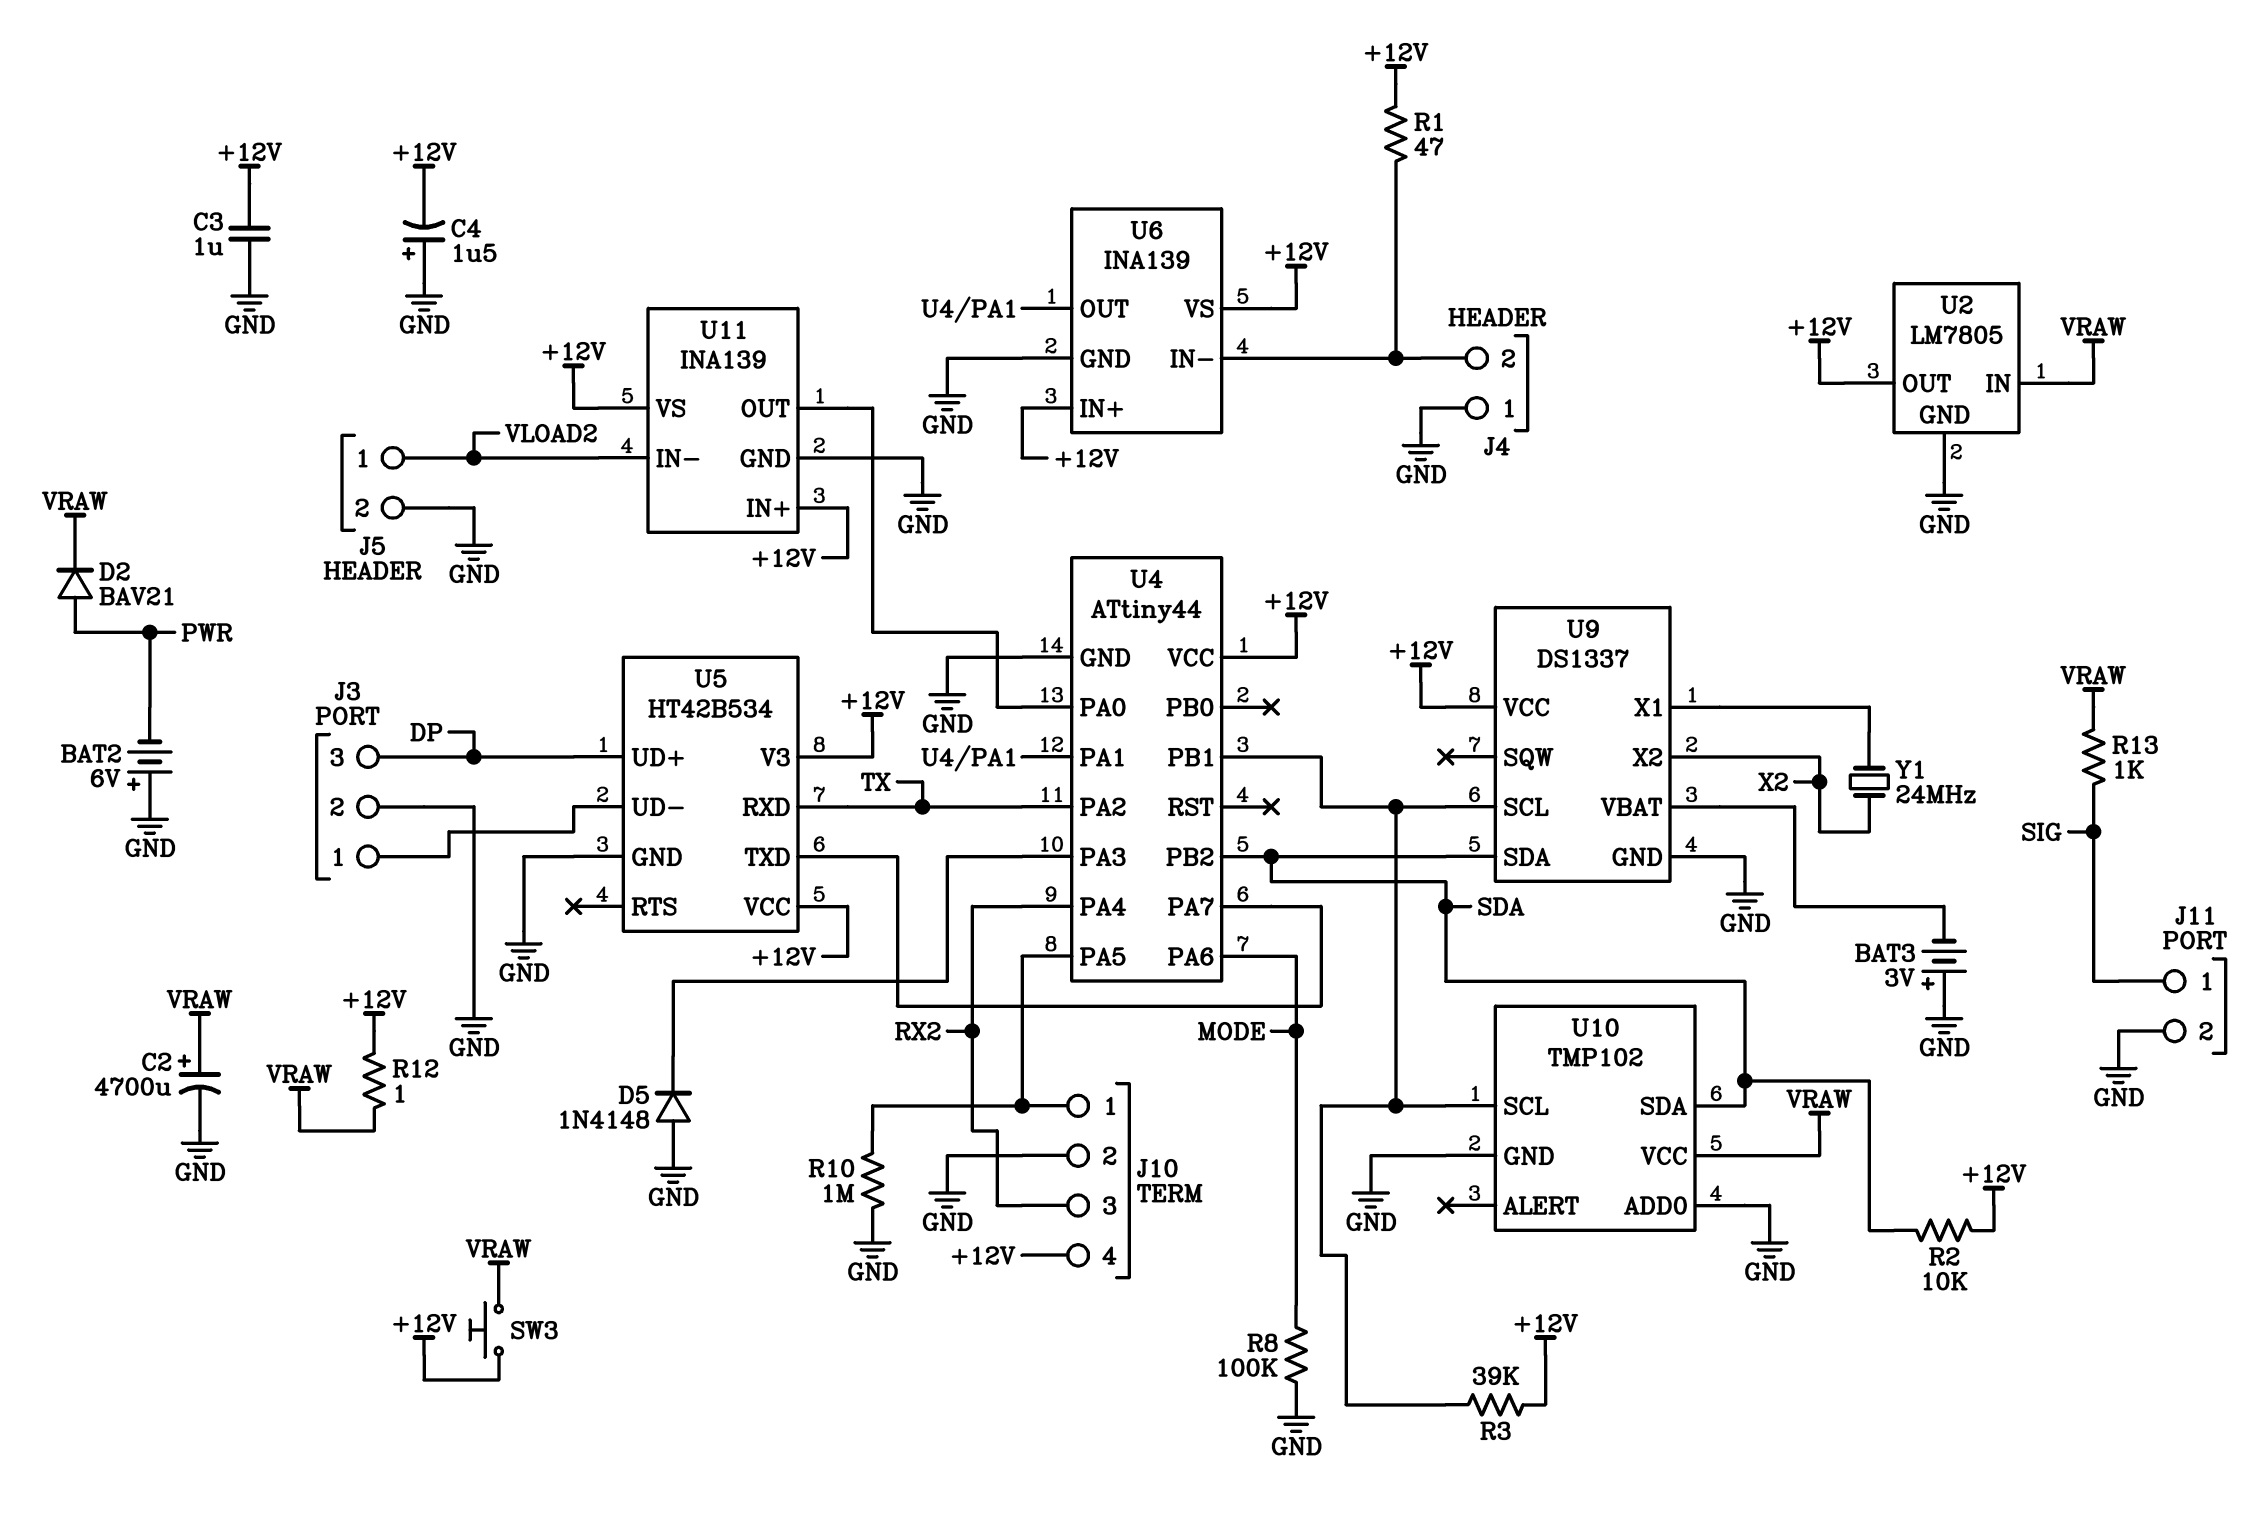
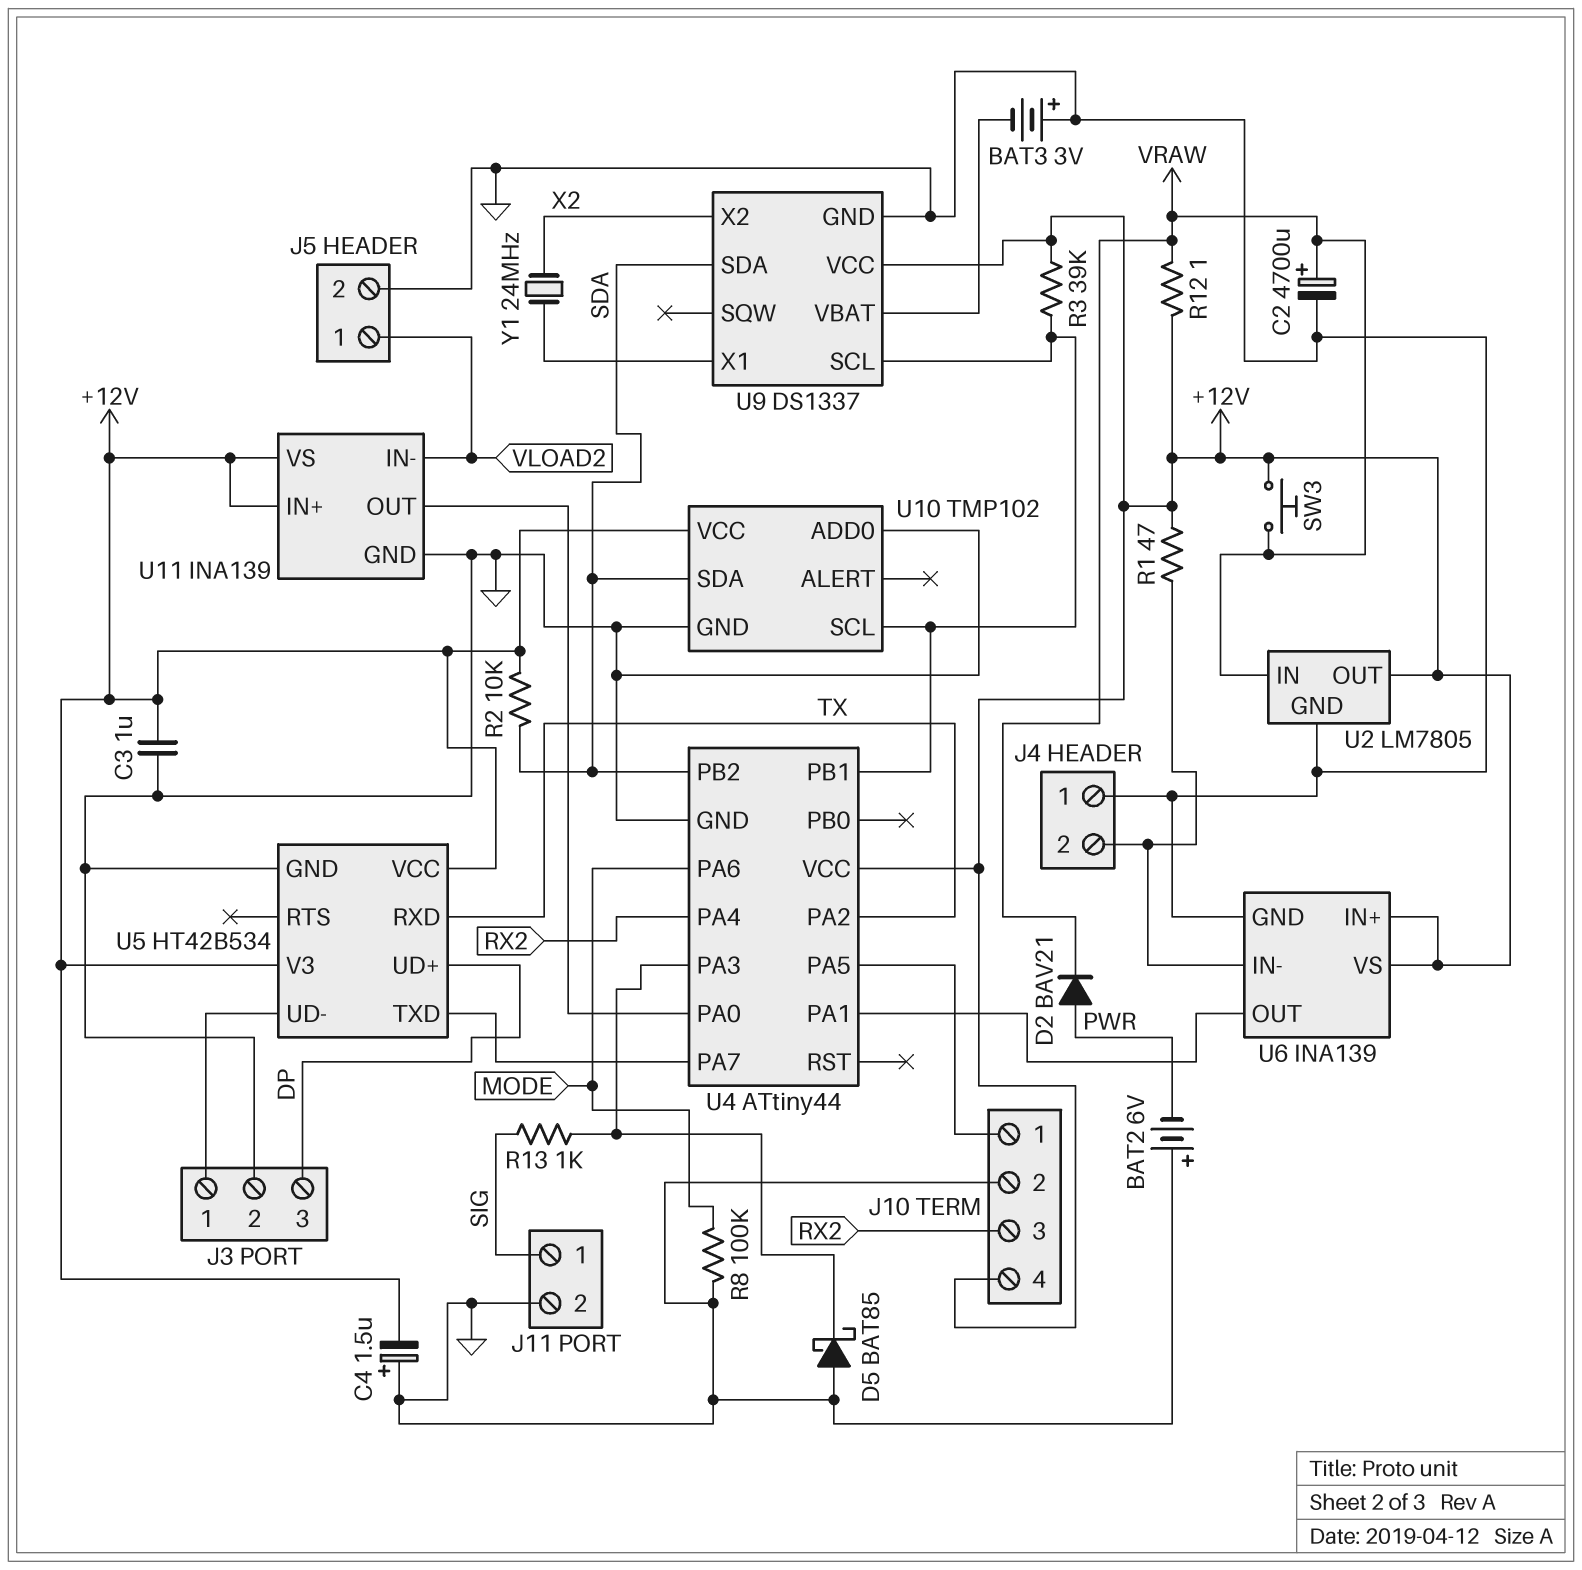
D5: diode 1N4148 (A GND, K U4/PA3) -> schottky BAT85 (A GND, K U4/PA3)
R10: 1M (GND, J10/1) -> none
R13: 1k (SIG, VRAW) -> 1k (SIG, U4/PA3)
U10 pin VCC: VRAW -> +12V

